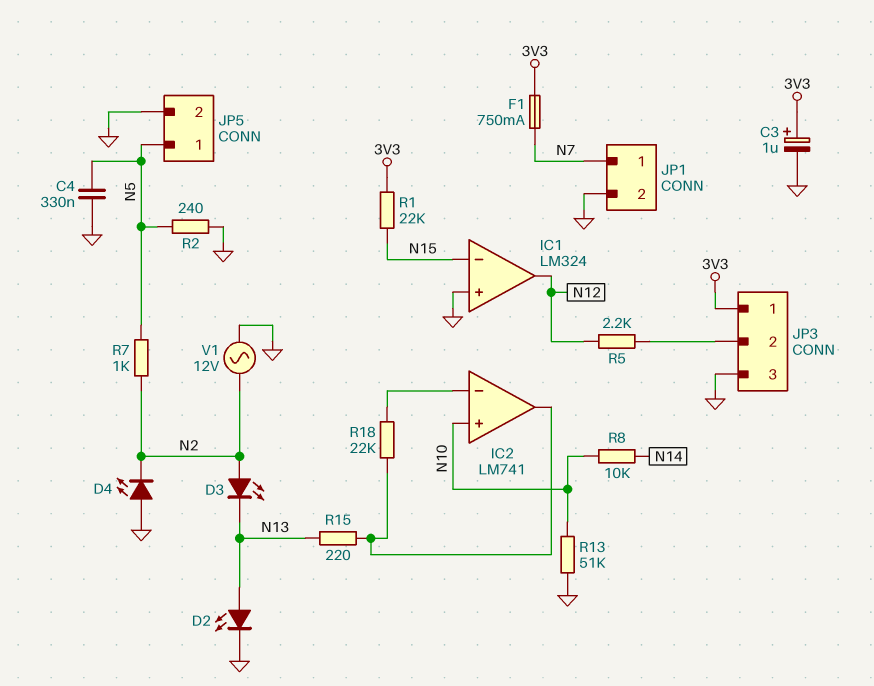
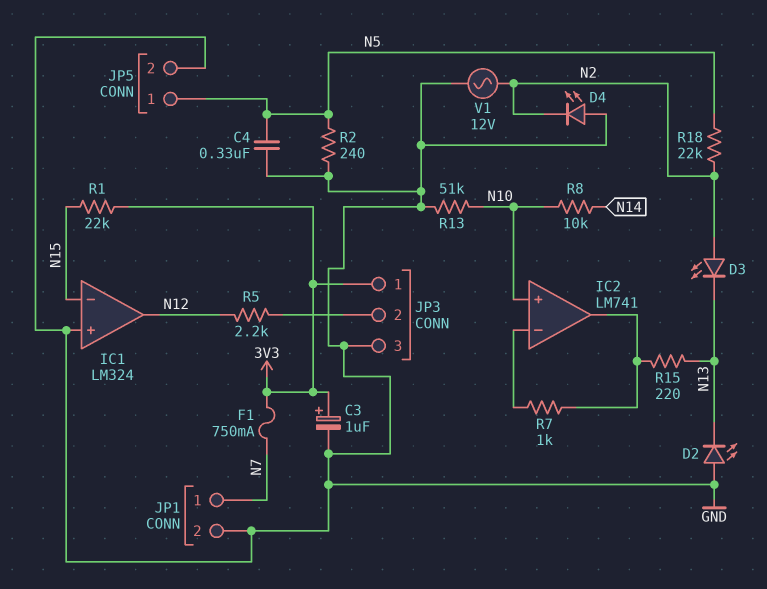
D2: LED (A N13, K GND) -> LED (A GND, K N13)
R7: 1k (N2, N5) -> 1k (IC2/in-, IC2/out)
R18: 22k (IC2/in-, IC2/out) -> 22k (N2, N5)

